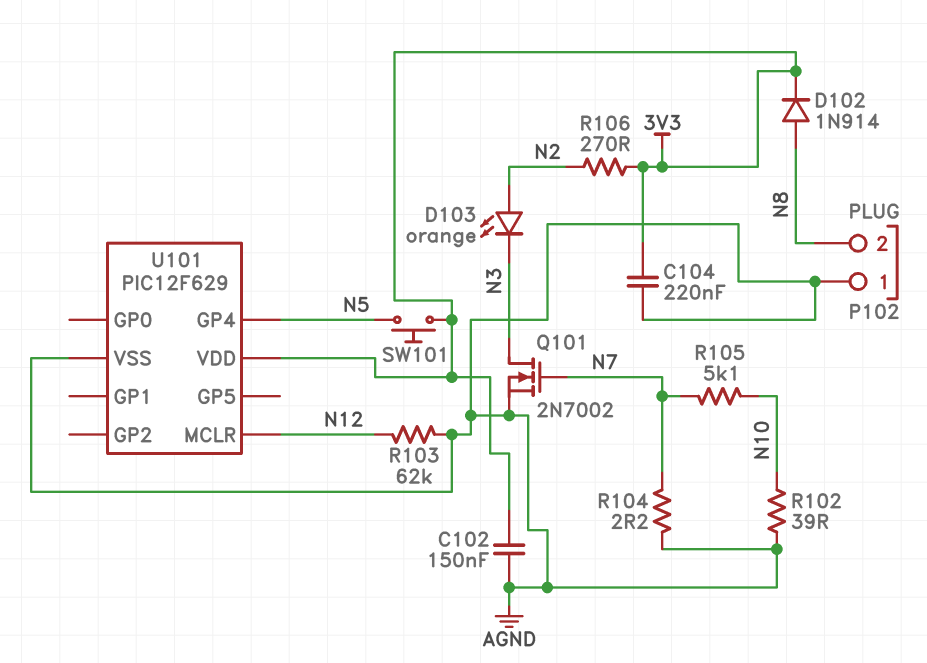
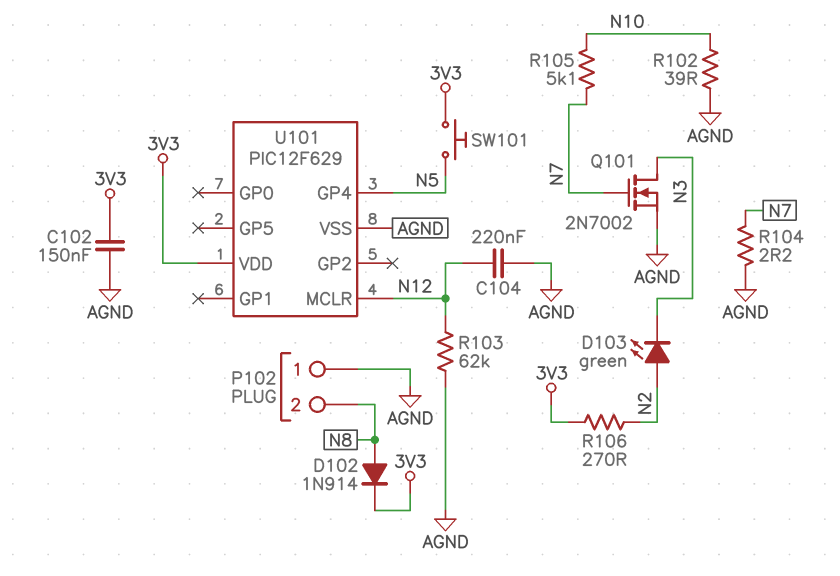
C104: 220nF (3V3, AGND) -> 220nF (AGND, N12)
D103: LED orange (A N2, K N3) -> LED green (A N2, K N3)

